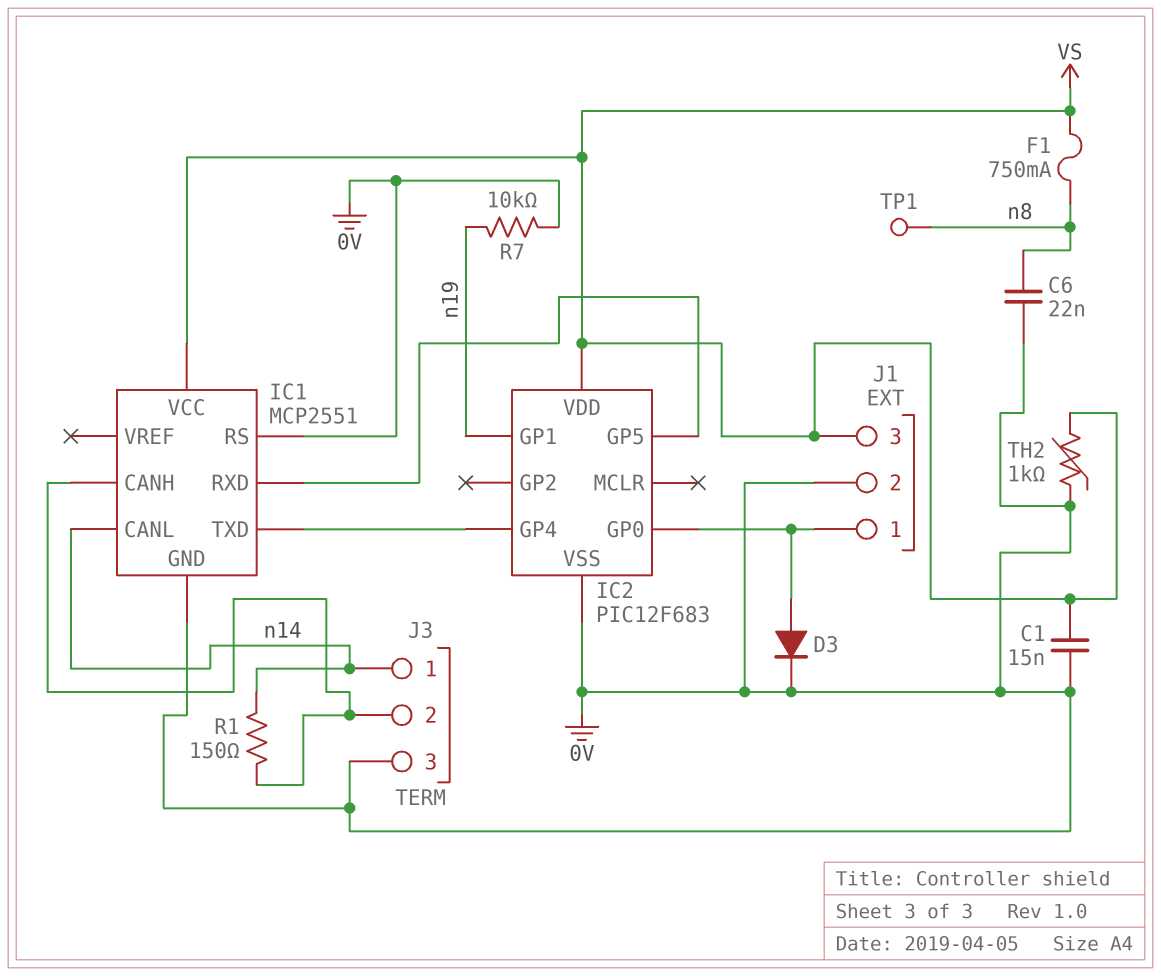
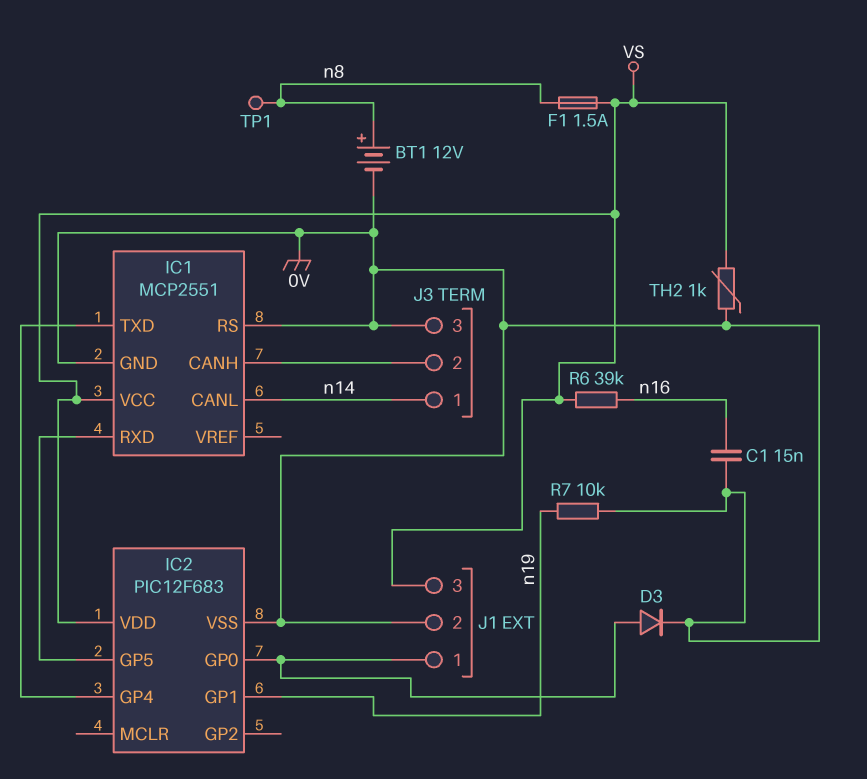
BT1: none -> 12V (plus n8, minus 0V)
C1: 15nF (0V, VS) -> 15nF (0V, n16)
C6: 22nF (0V, n8) -> none
F1: 750mA (VS, n8) -> 1.5A (VS, n8)
R1: 150 (IC1/CANH, n14) -> none
R6: none -> 39k (VS, n16)

